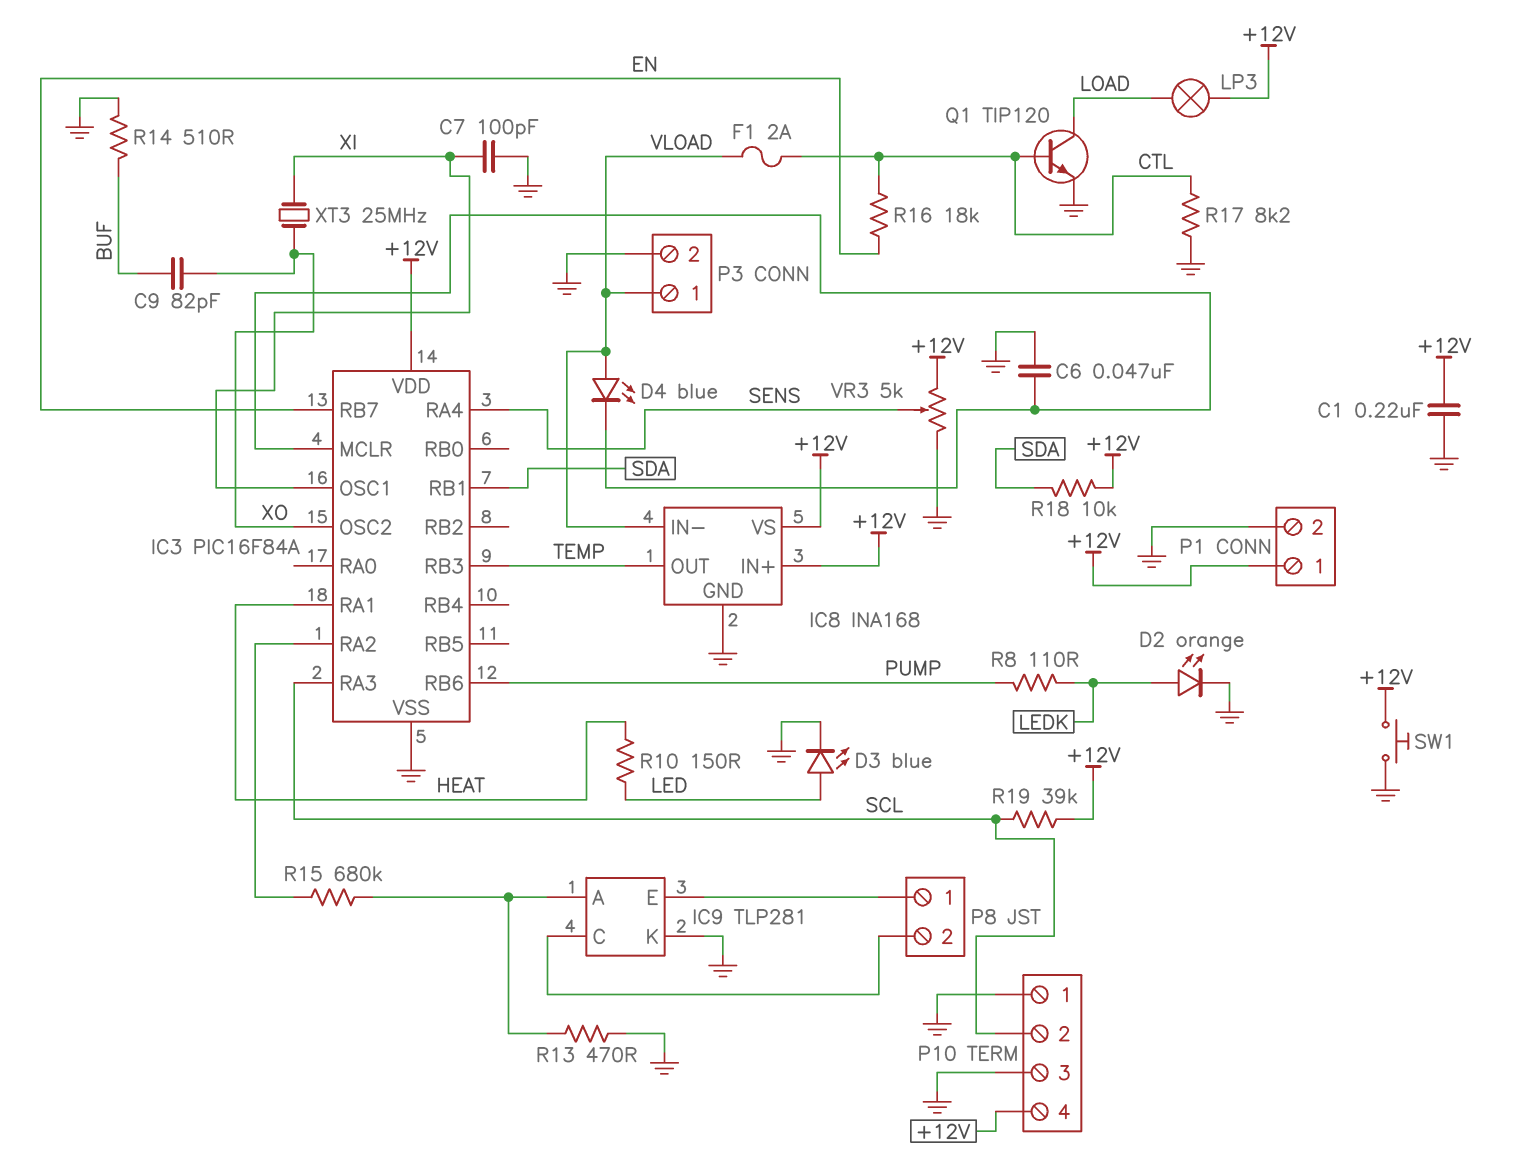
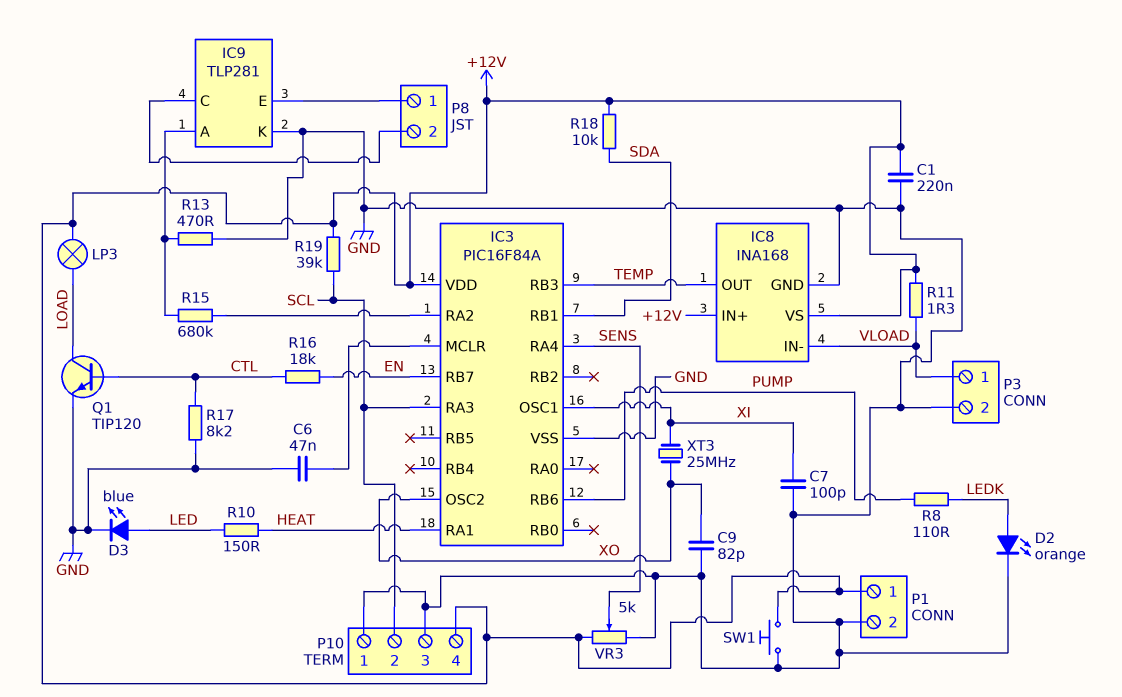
C9: 82pF (BUF, XO) -> 82pF (GND, XO)
D4: LED blue (A VLOAD, K IC3/MCLR) -> none
F1: 2A (CTL, VLOAD) -> none
R11: none -> 1.3 (+12V, VLOAD)
R14: 510 (BUF, GND) -> none

